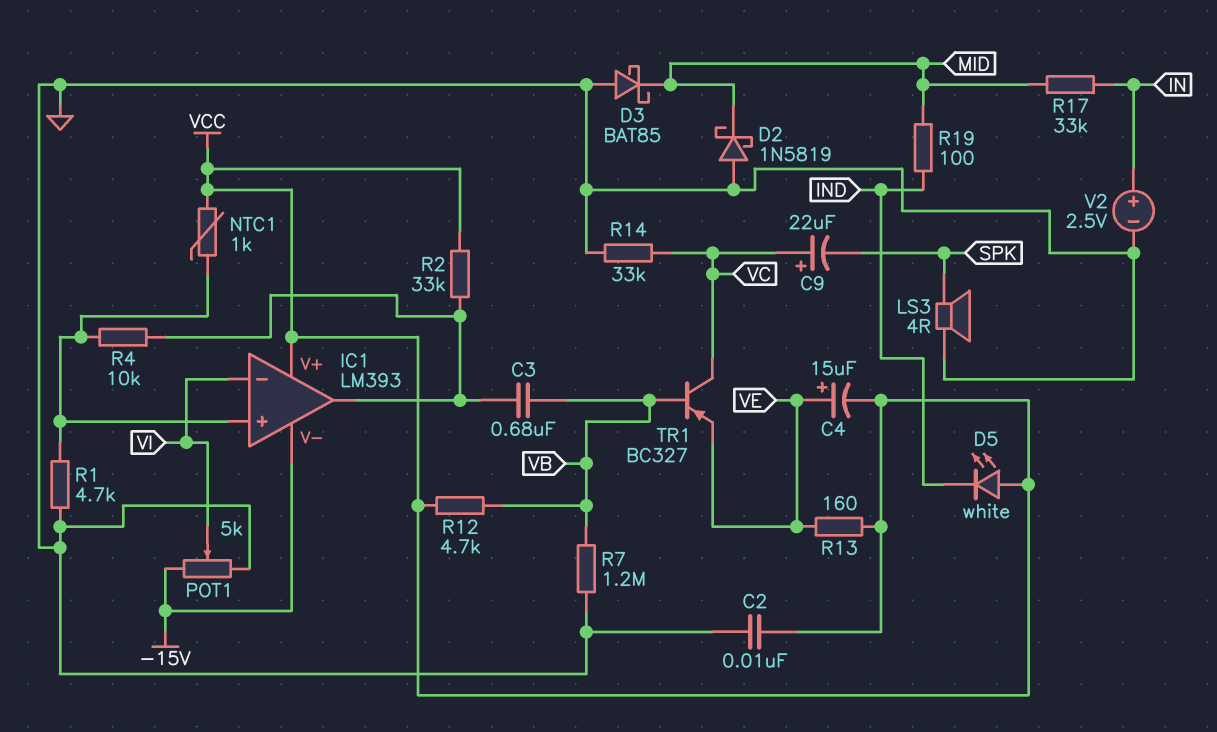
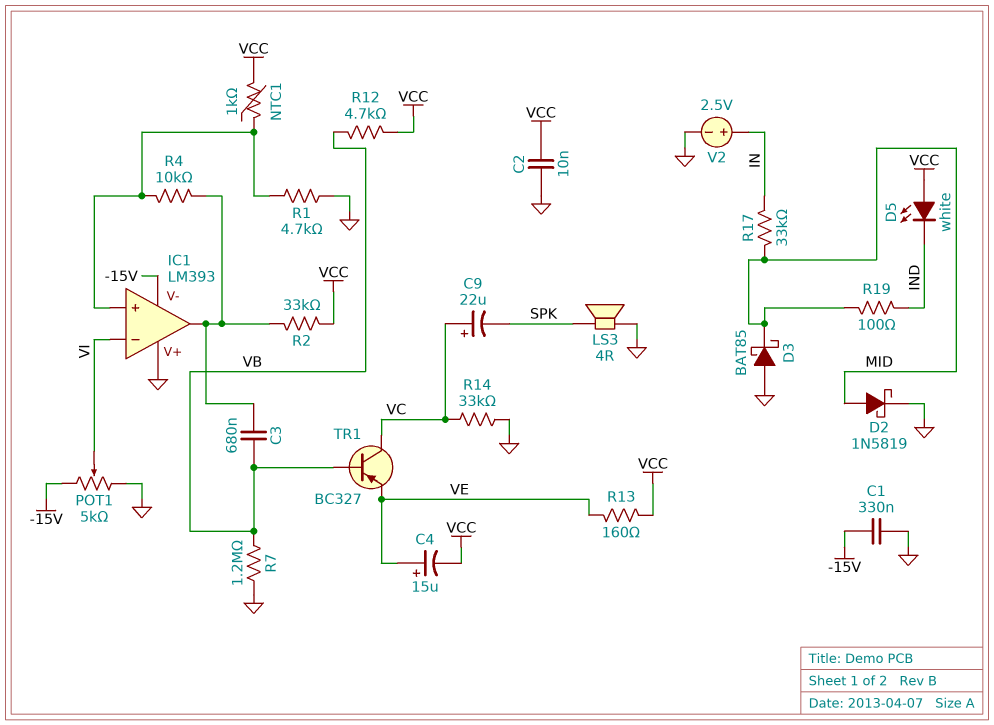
C1: none -> 330nF (-15V, GND)
D2: schottky 1N5819 (A GND, K MID) -> schottky 1N5819 (A MID, K GND)
IC1 pin V+: VCC -> GND

